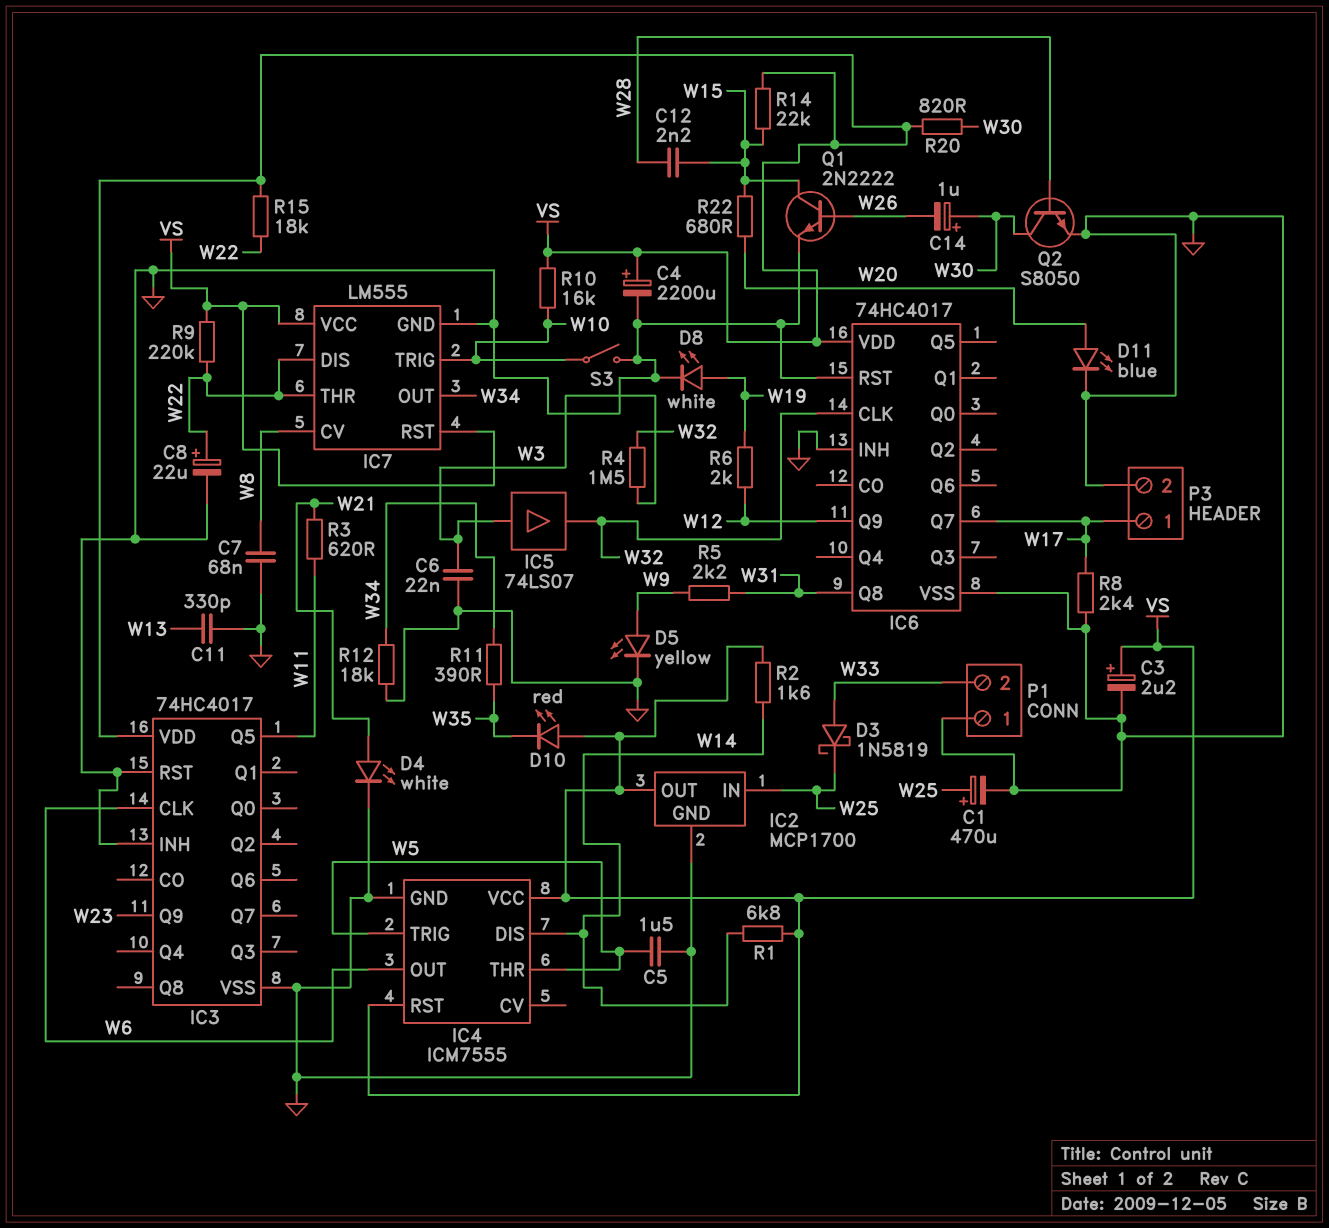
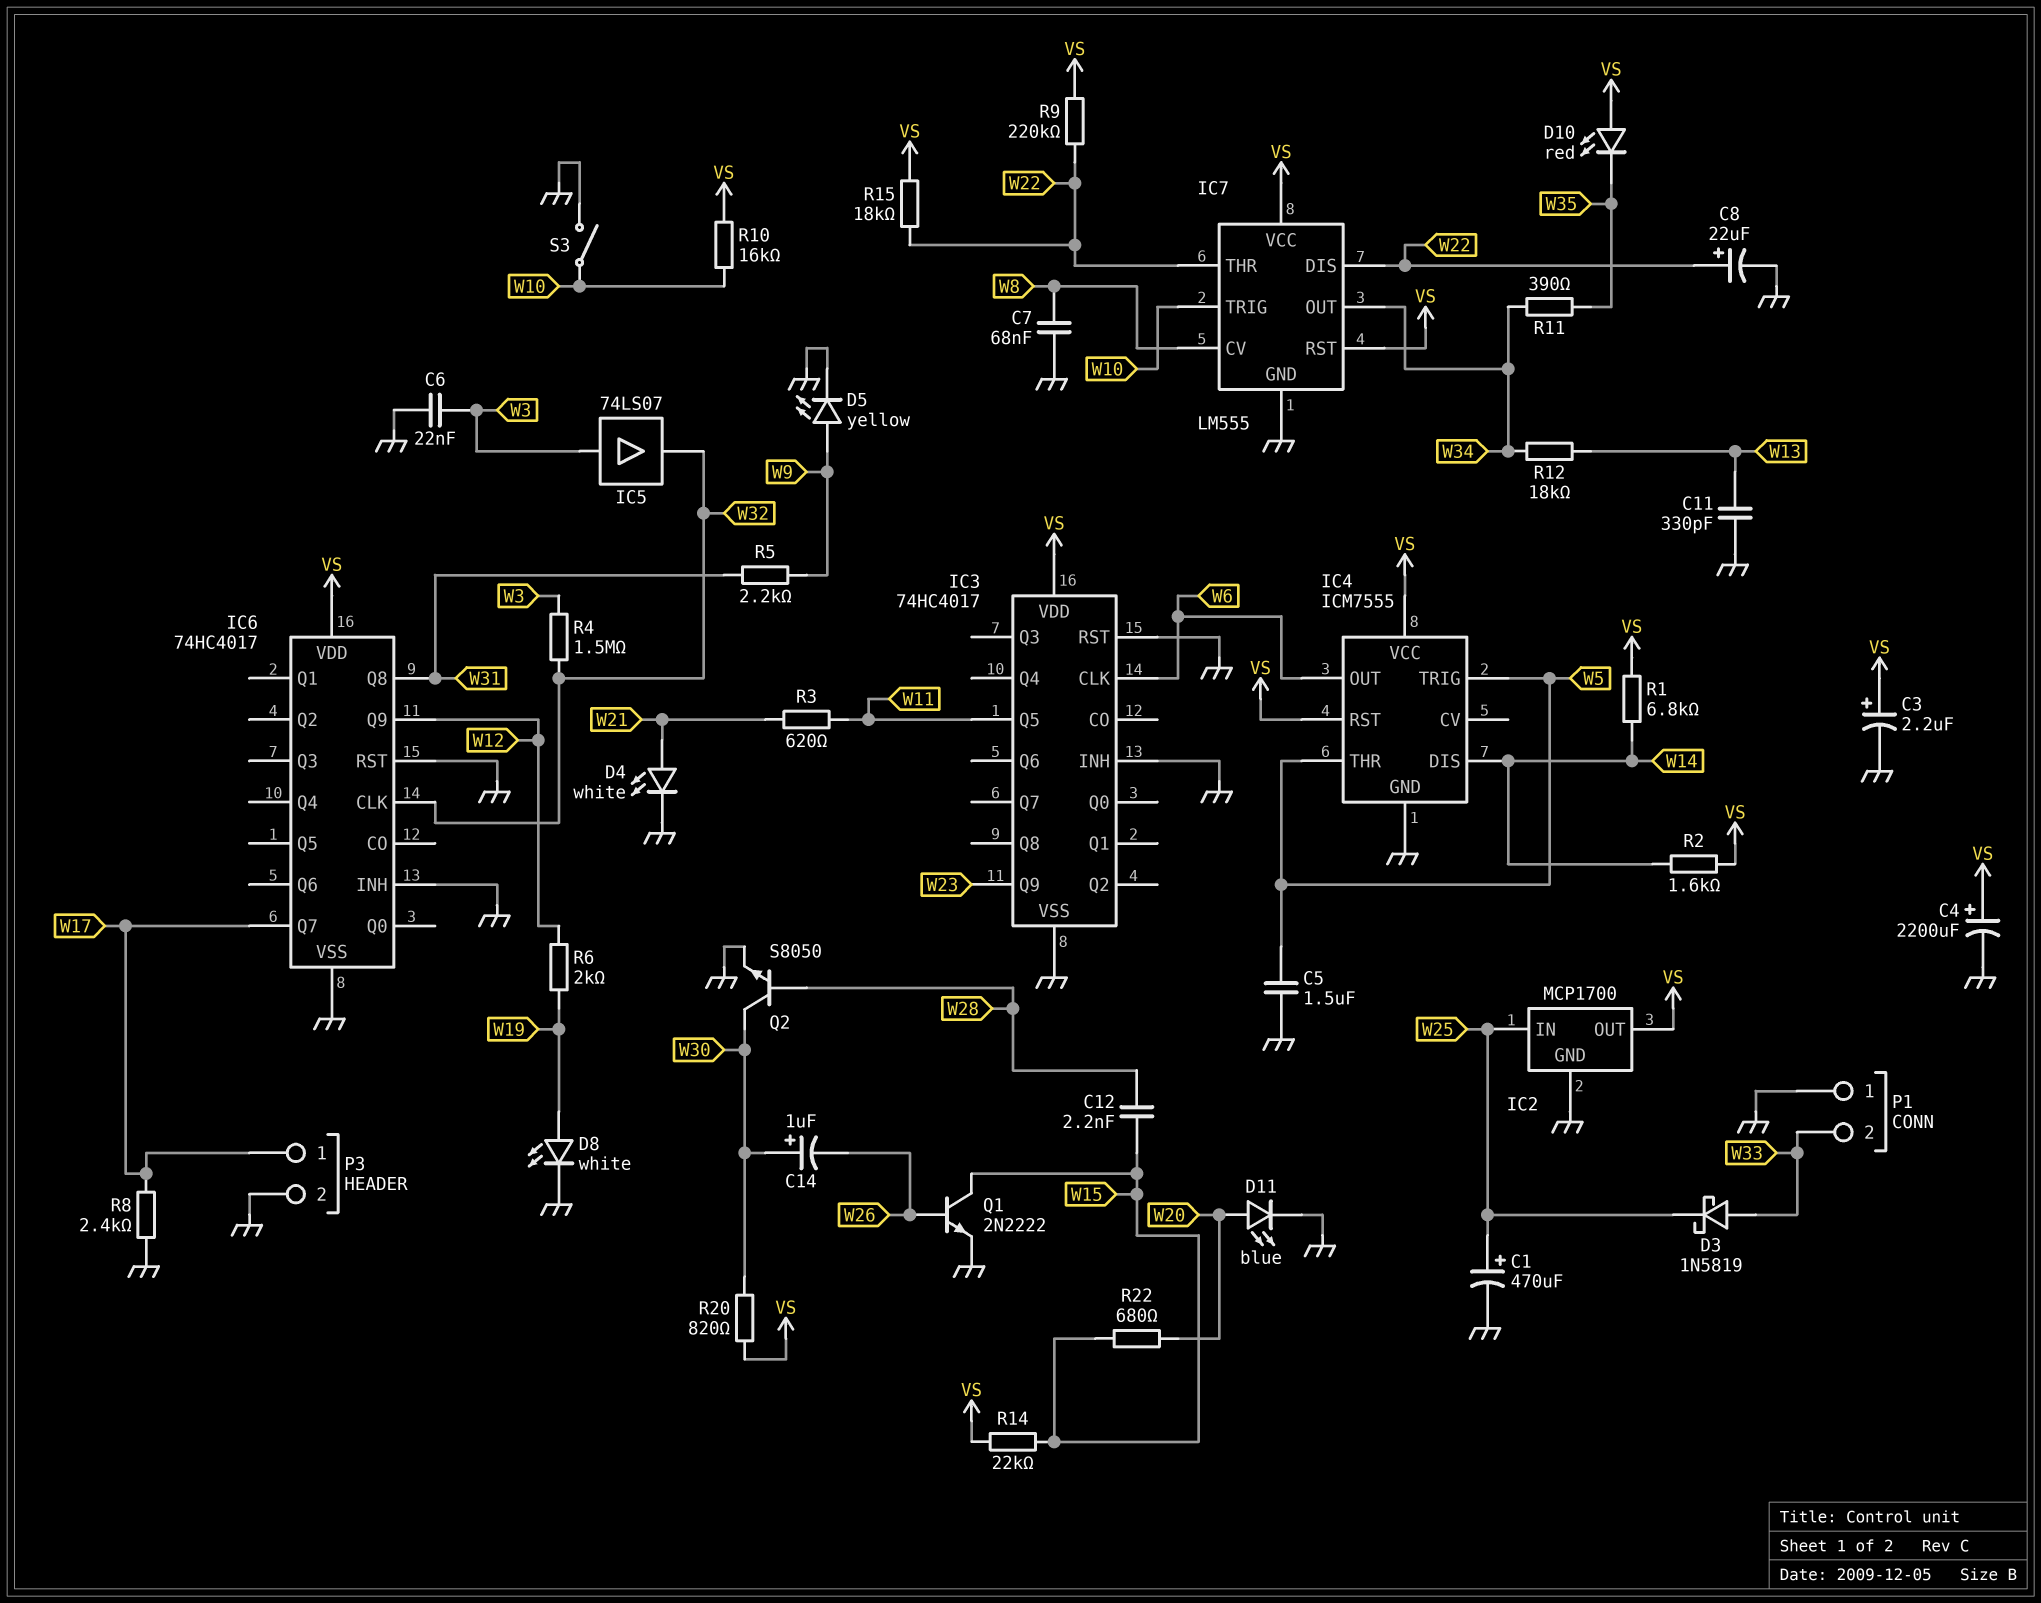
R12: 18k (GND, W34) -> 18k (W13, W34)

